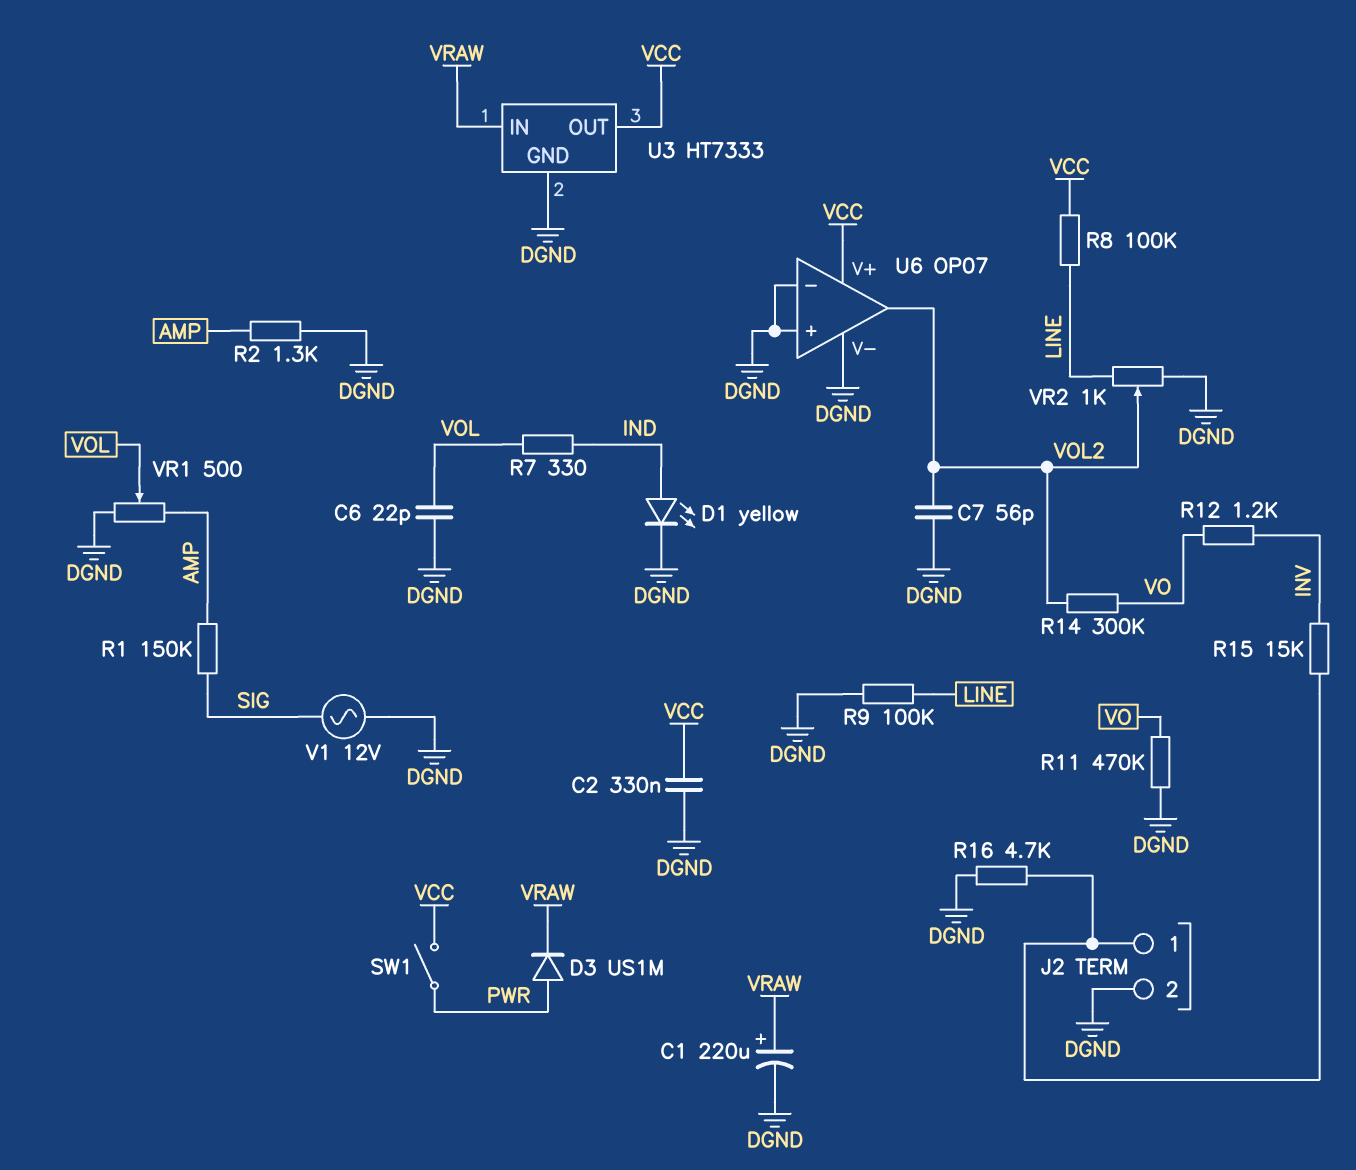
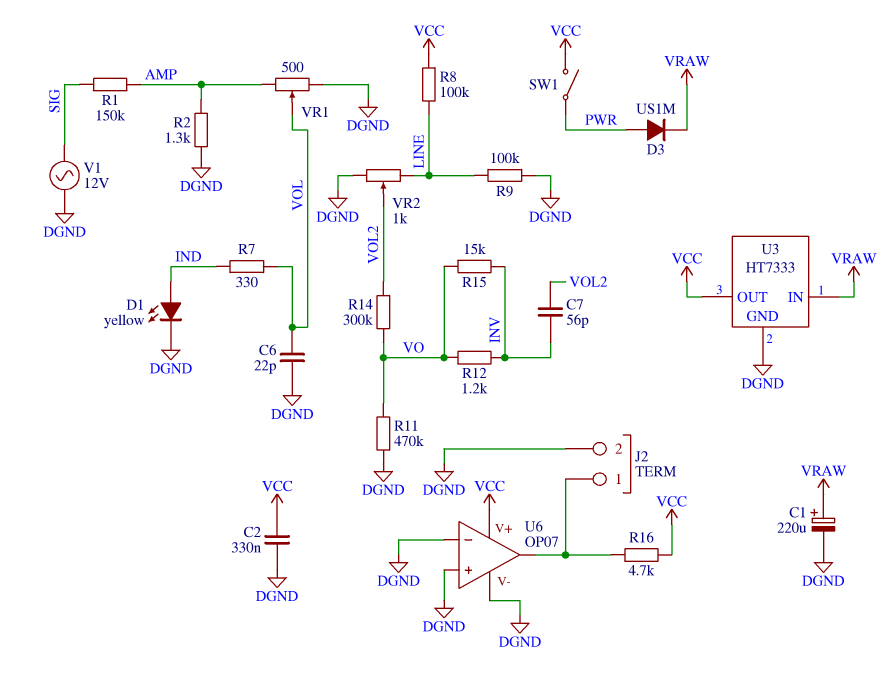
C7: 56pF (DGND, VOL2) -> 56pF (INV, VOL2)
R15: 15k (INV, J2/1) -> 15k (INV, VO)
R16: 4.7k (DGND, J2/1) -> 4.7k (J2/1, VCC)
U6 pin out: VOL2 -> J2/1

